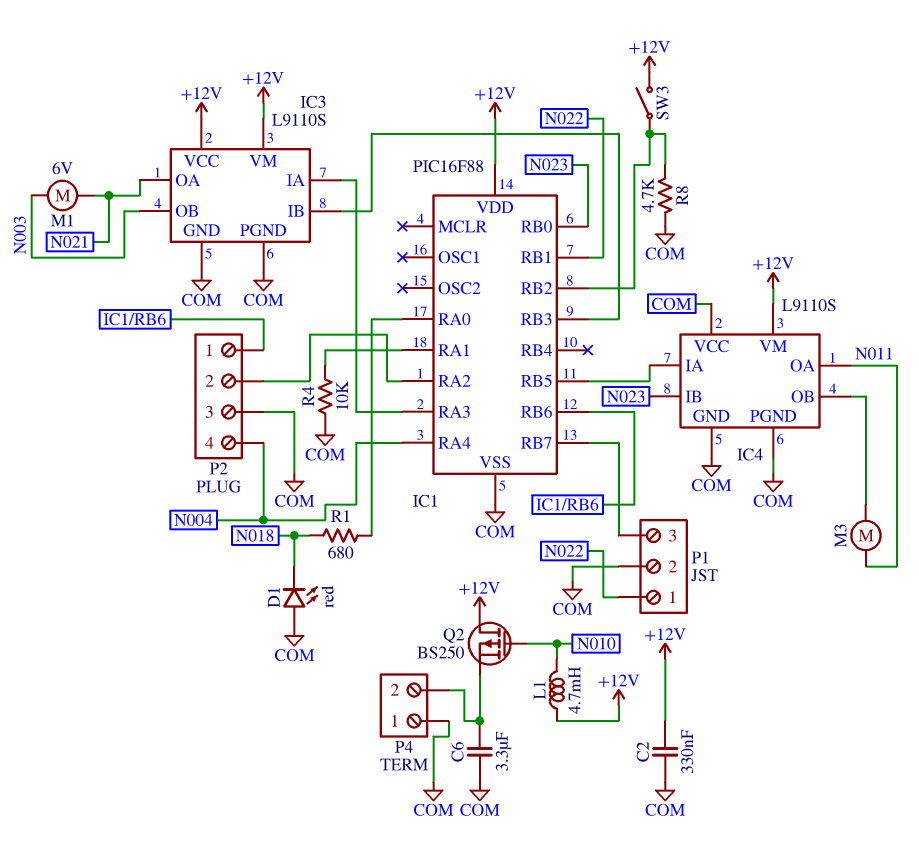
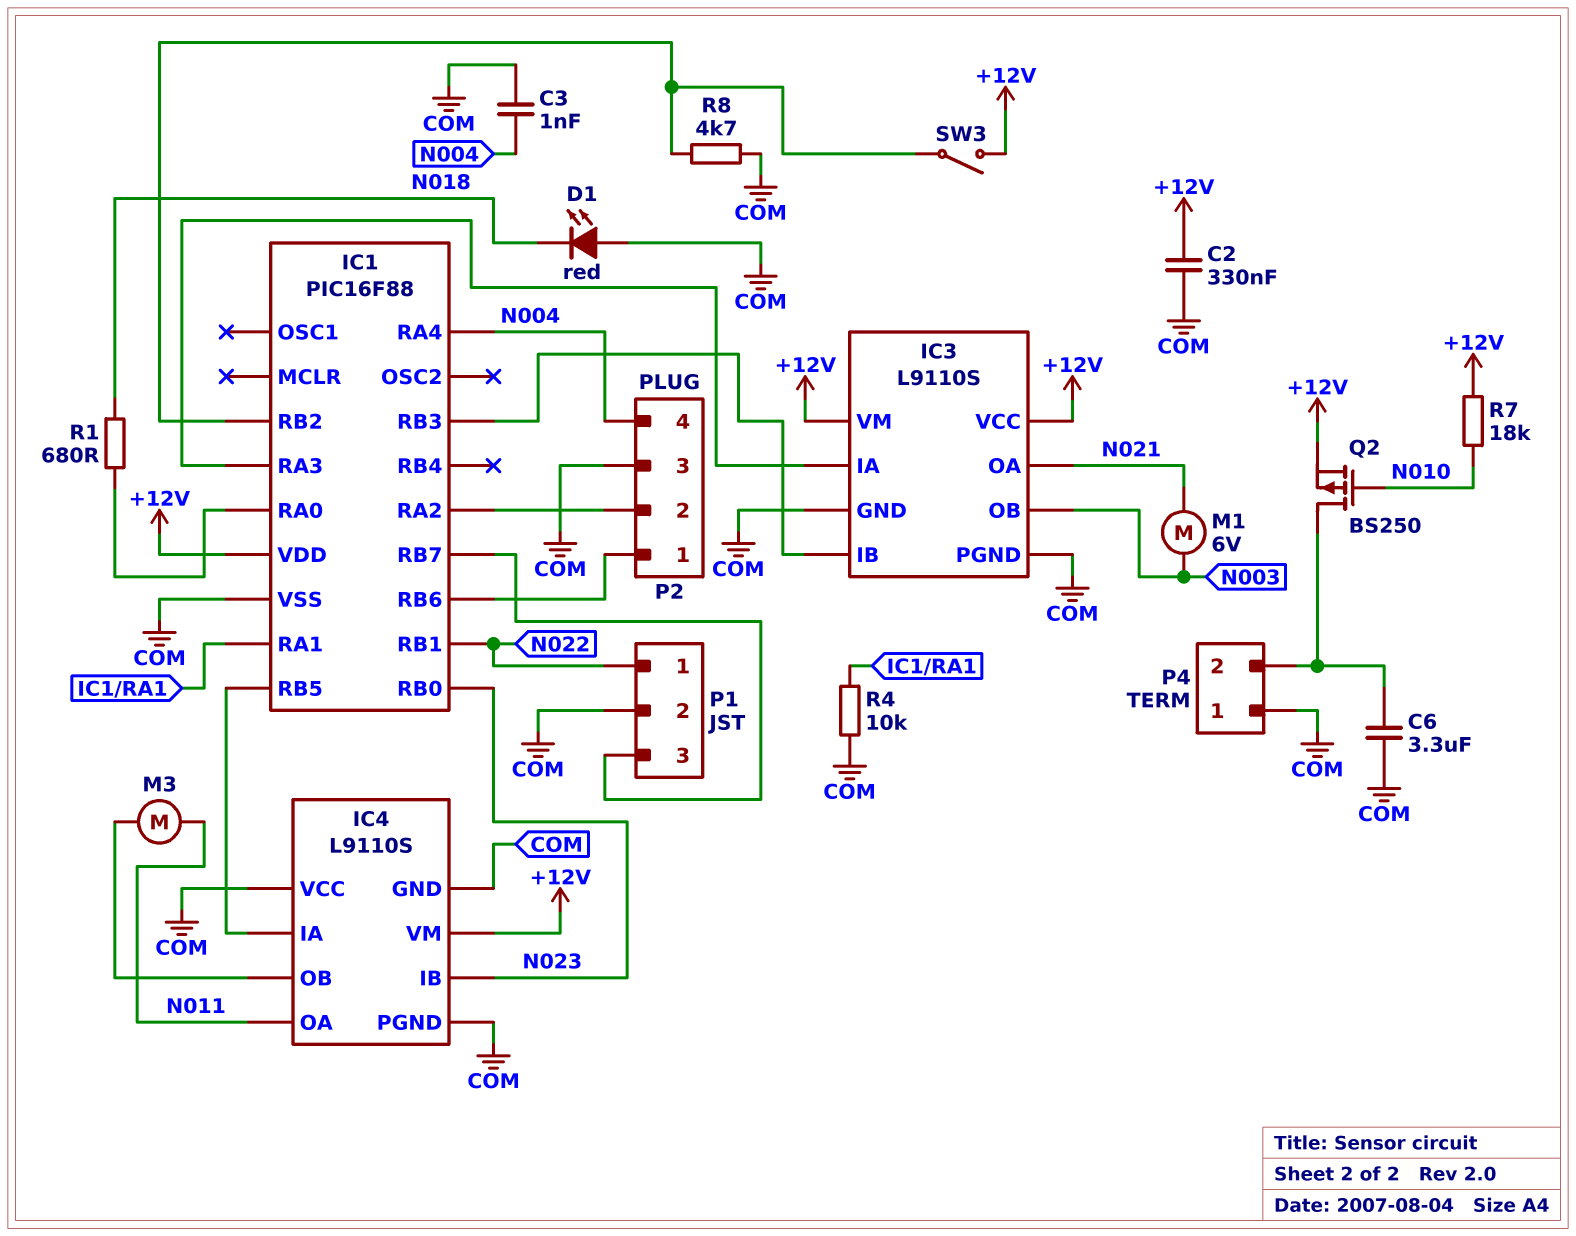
C3: none -> 1nF (COM, N004)
L1: 4.7mH (+12V, N010) -> none
Q2: PMOS BS250 (G N010, D +12V, S P4/2) -> PMOS BS250 (G N010, D P4/2, S +12V)
R7: none -> 18k (+12V, N010)

